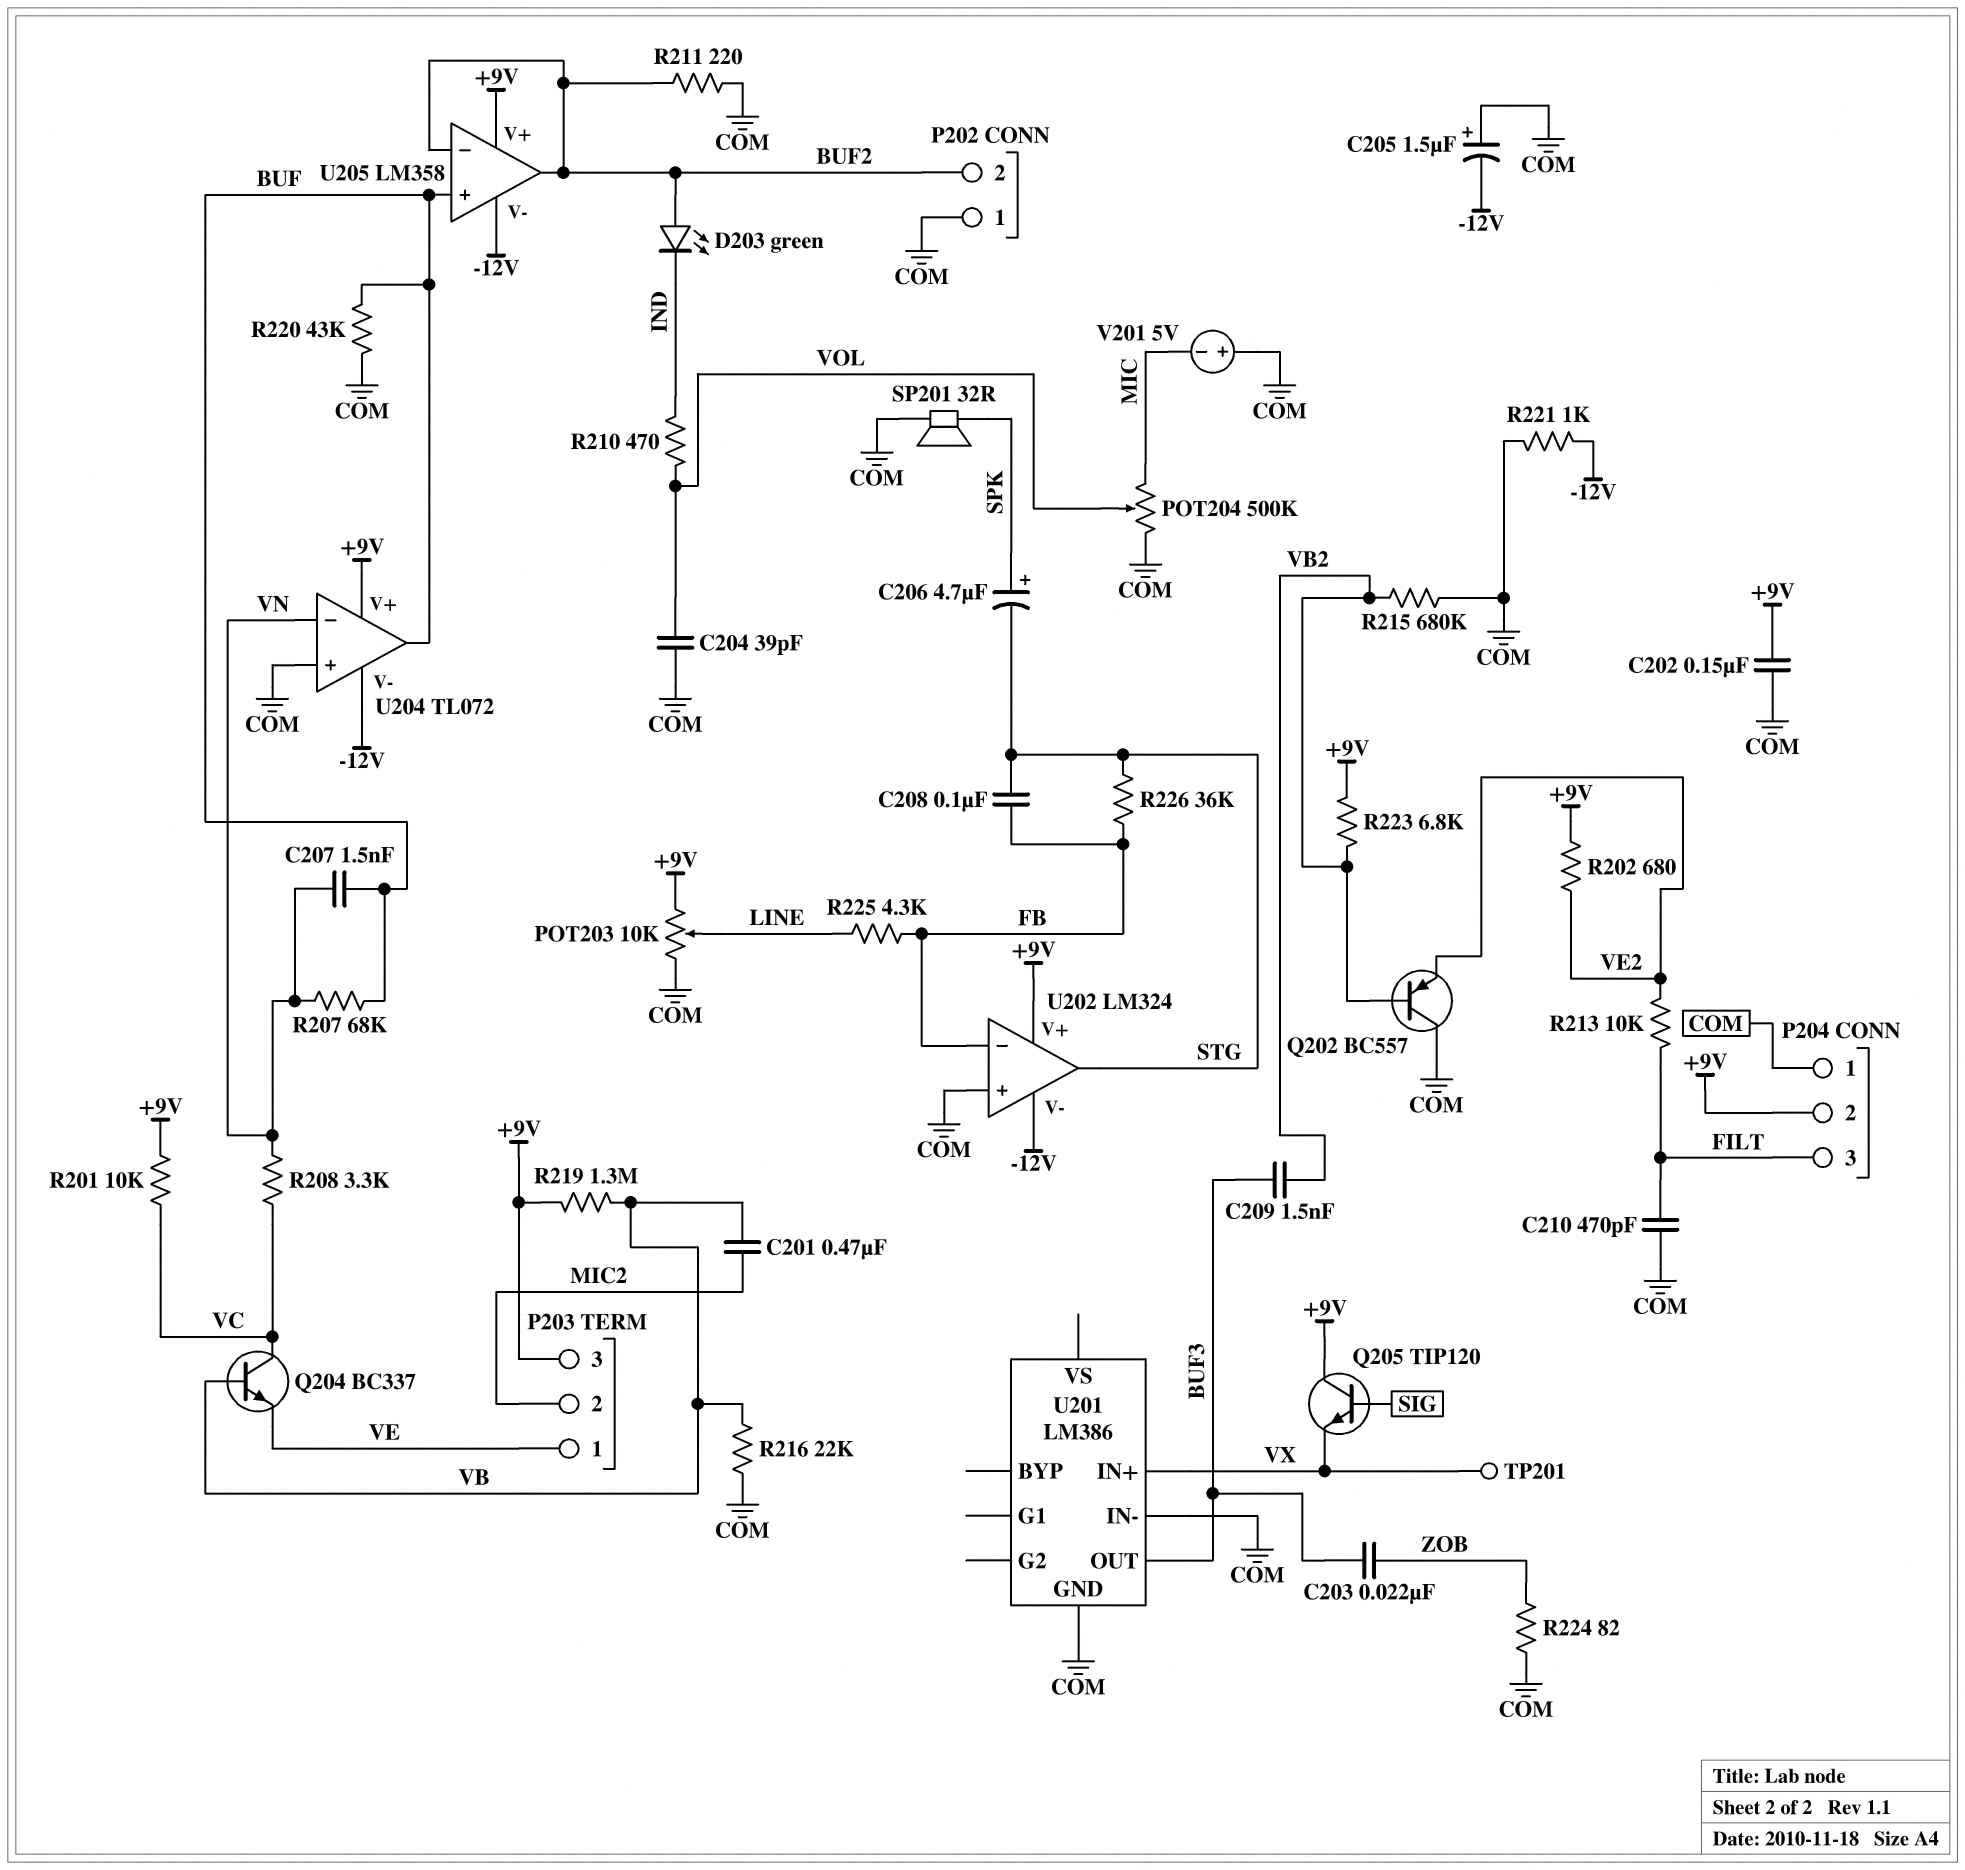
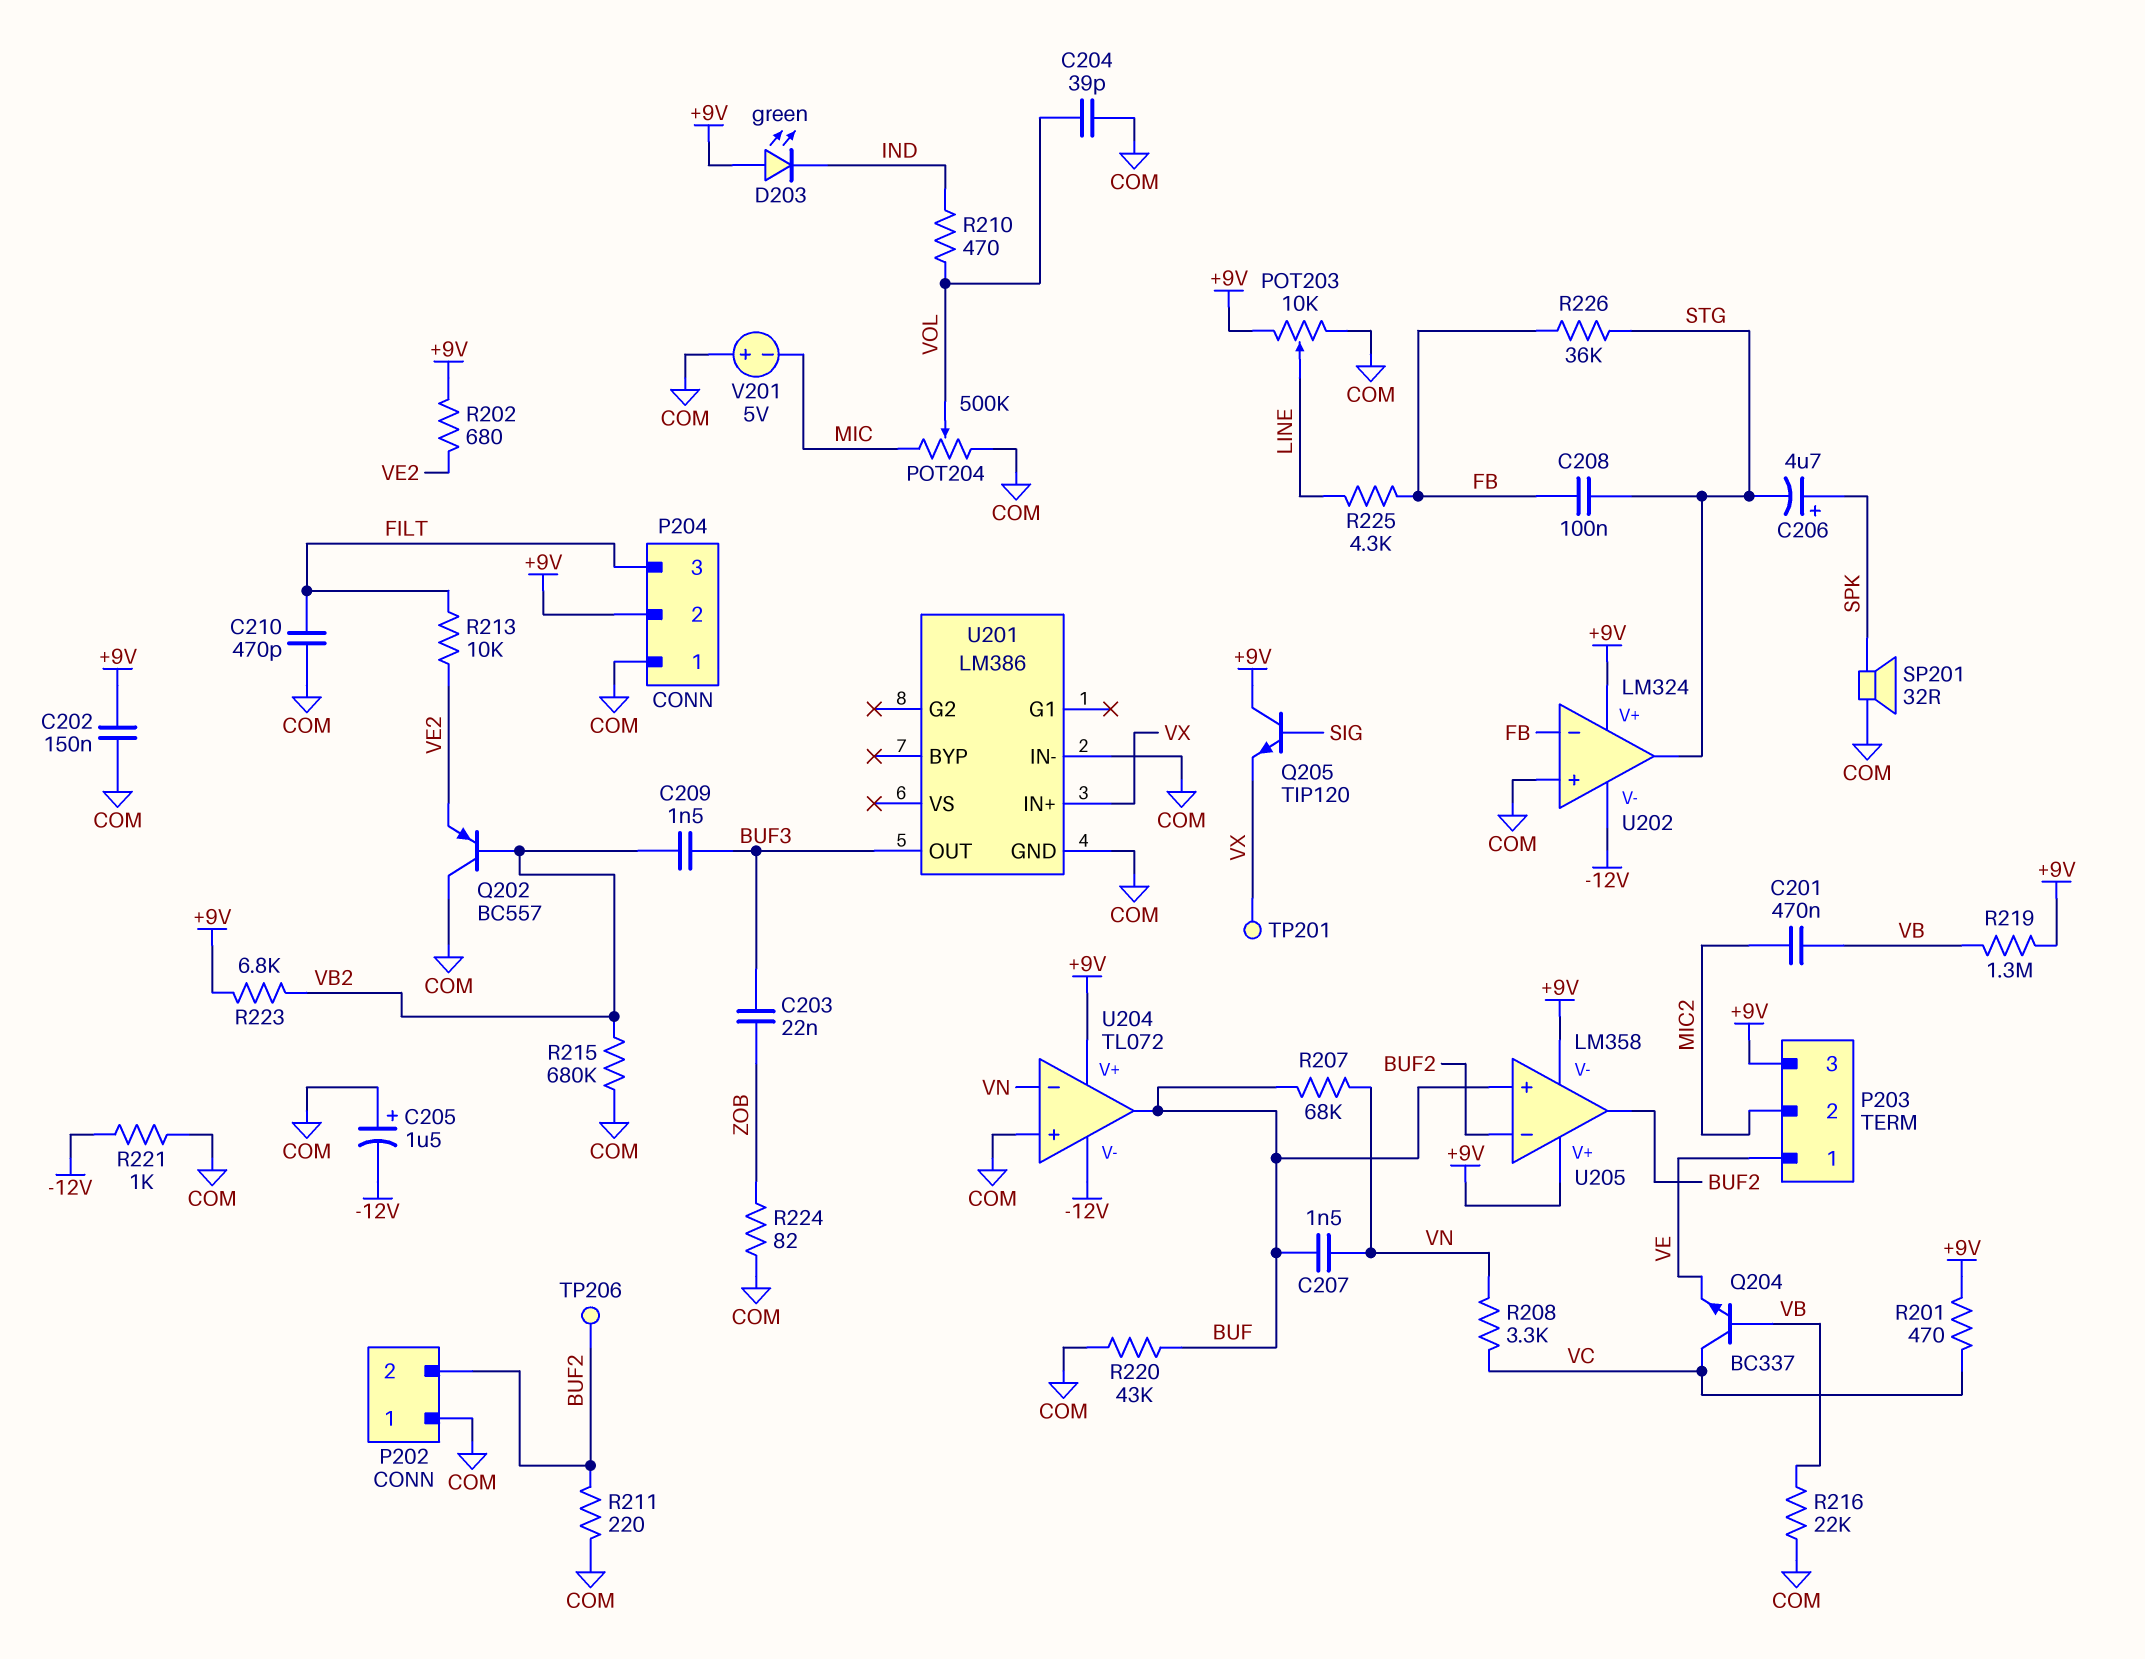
D203: LED green (A BUF2, K IND) -> LED green (A +9V, K IND)
R201: 10k (+9V, VC) -> 470 (+9V, VC)
TP206: none -> test point (BUF2)
U205 pin V-: -12V -> +9V

